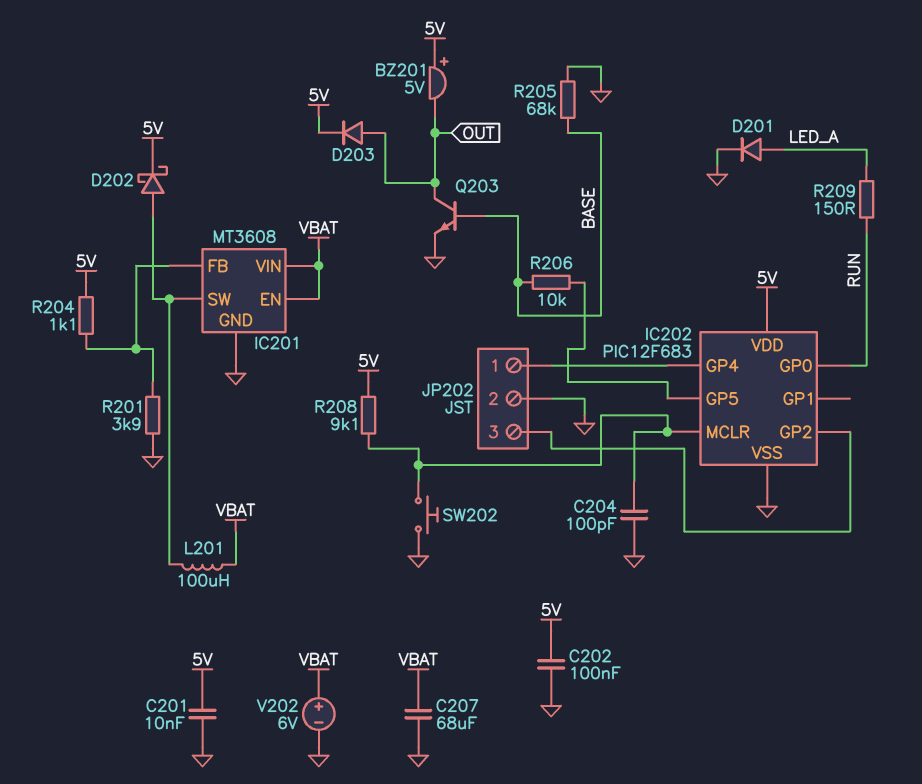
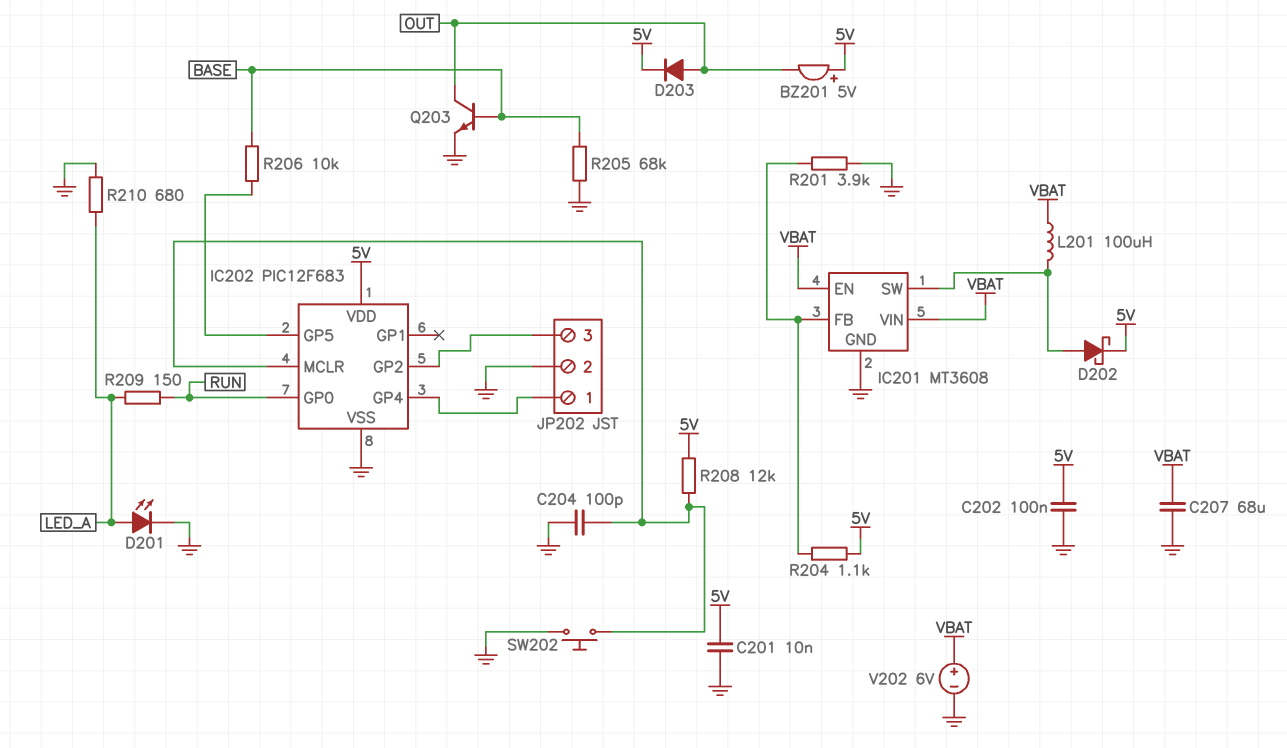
D201: diode (A LED_A, K GND) -> LED (A LED_A, K GND)
R208: 9.1k (5V, IC202/MCLR) -> 12k (5V, IC202/MCLR)
R210: none -> 680 (GND, LED_A)

